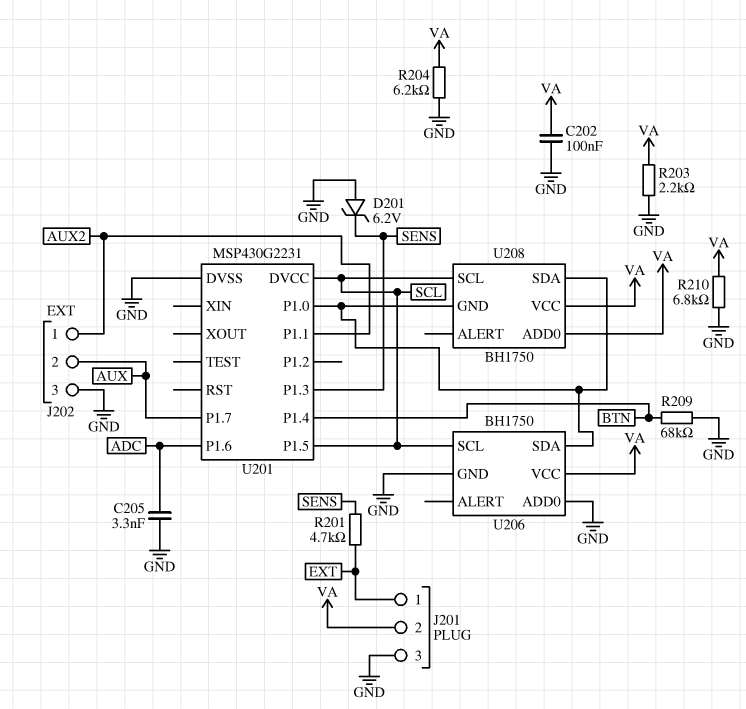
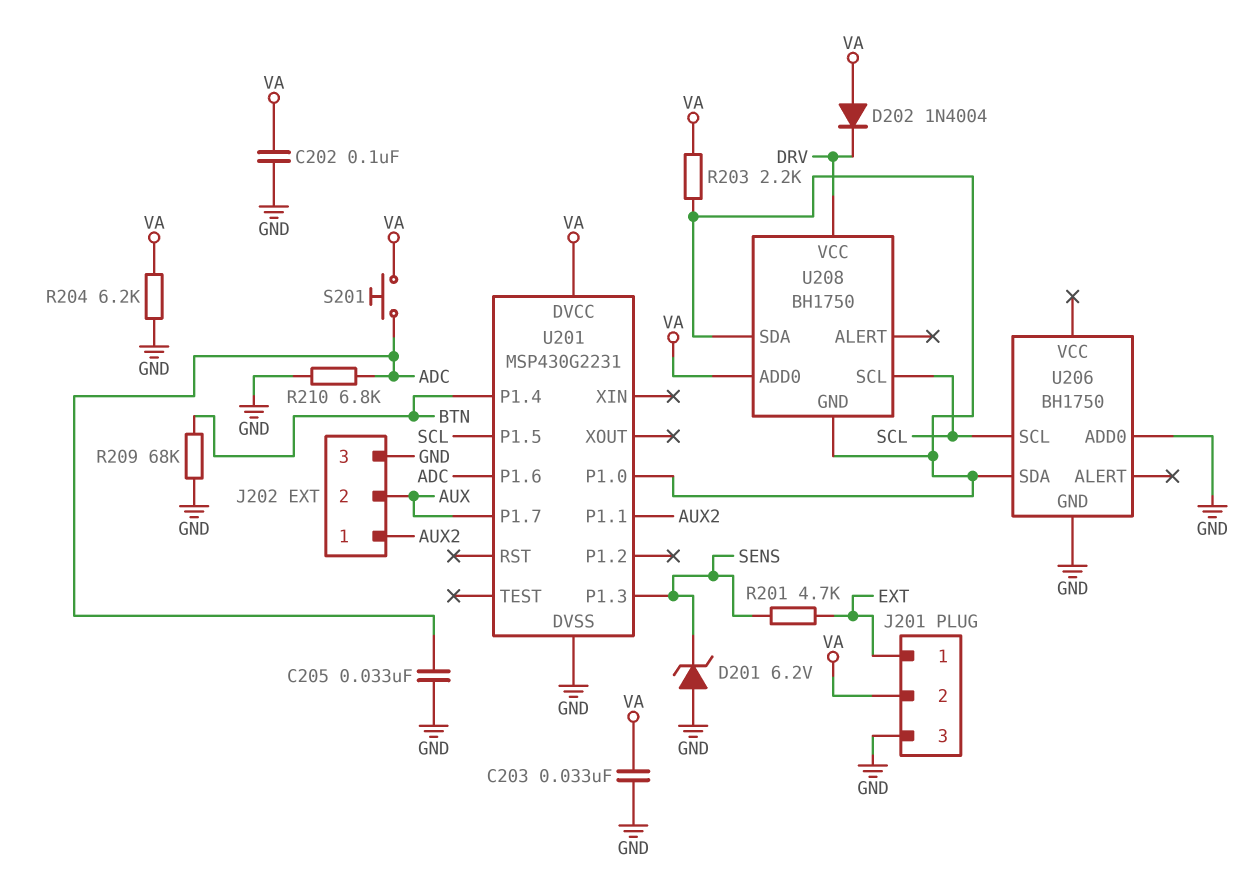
C203: none -> 33nF (GND, VA)
C205: 3.3nF (ADC, GND) -> 33nF (ADC, GND)
D202: none -> diode 1N4004 (A VA, K DRV)
R203: 2.2k (GND, VA) -> 2.2k (U201/P1.0, VA)
R210: 6.8k (GND, VA) -> 6.8k (ADC, GND)
S201: none -> button (ADC, VA)
U201 pin DVCC: SCL -> VA
U206 pin VCC: VA -> none
U208 pin VCC: VA -> DRV

